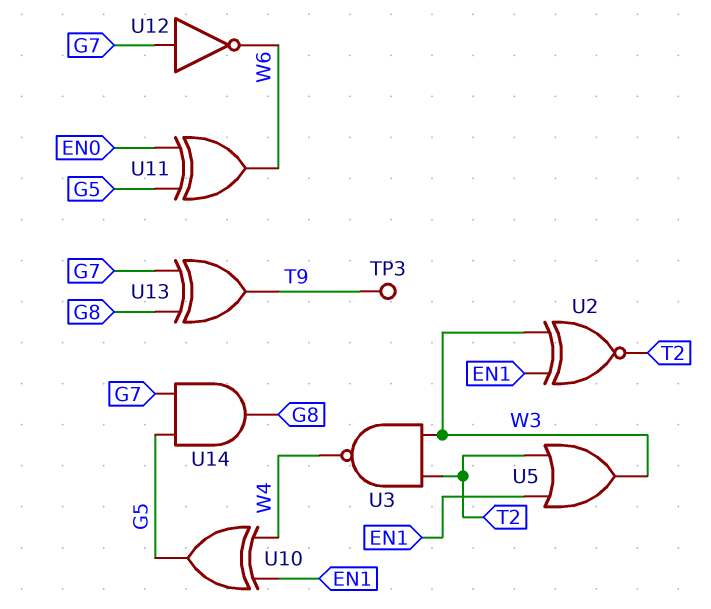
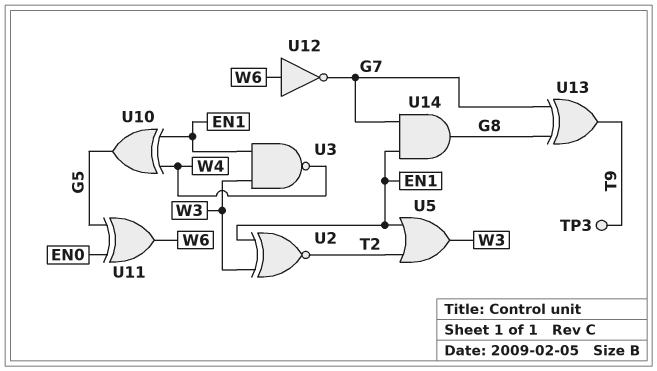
U3: NAND (in T2, in W3, out W4) -> NAND (in EN1, in W3, out W4)
U12: NOT (in G7, out W6) -> NOT (in W6, out G7)
U14: AND (in G5, in G7, out G8) -> AND (in EN1, in G7, out G8)

